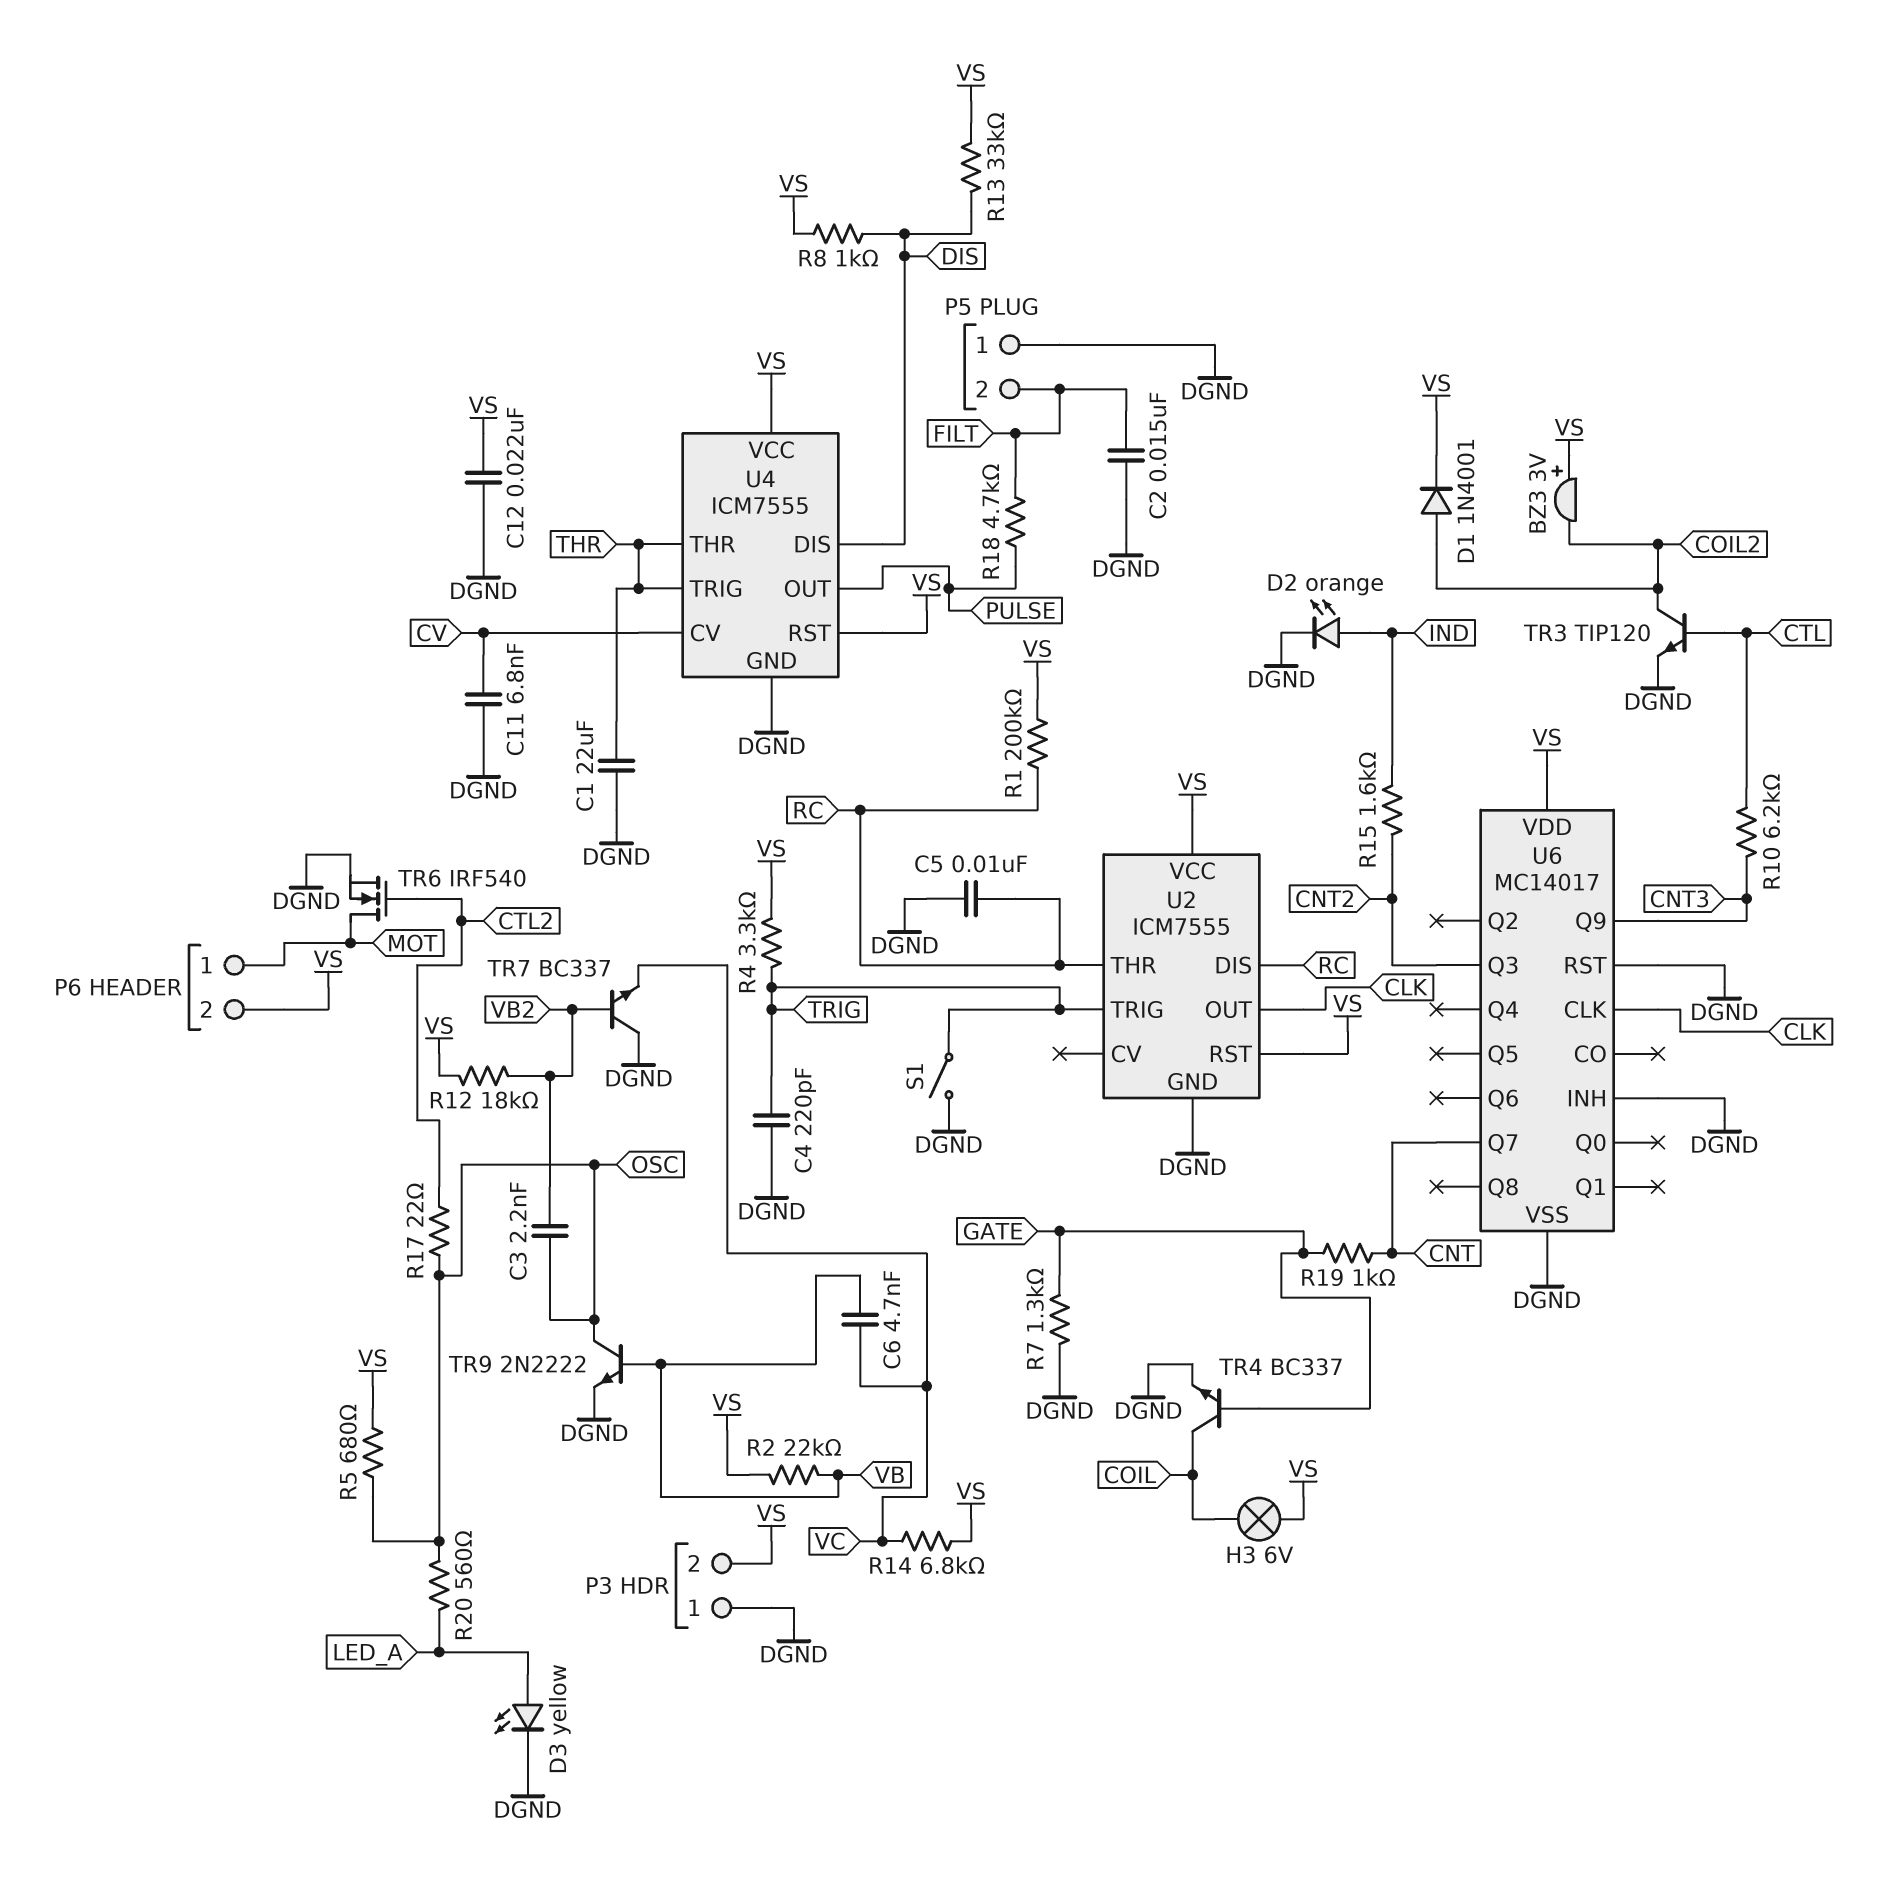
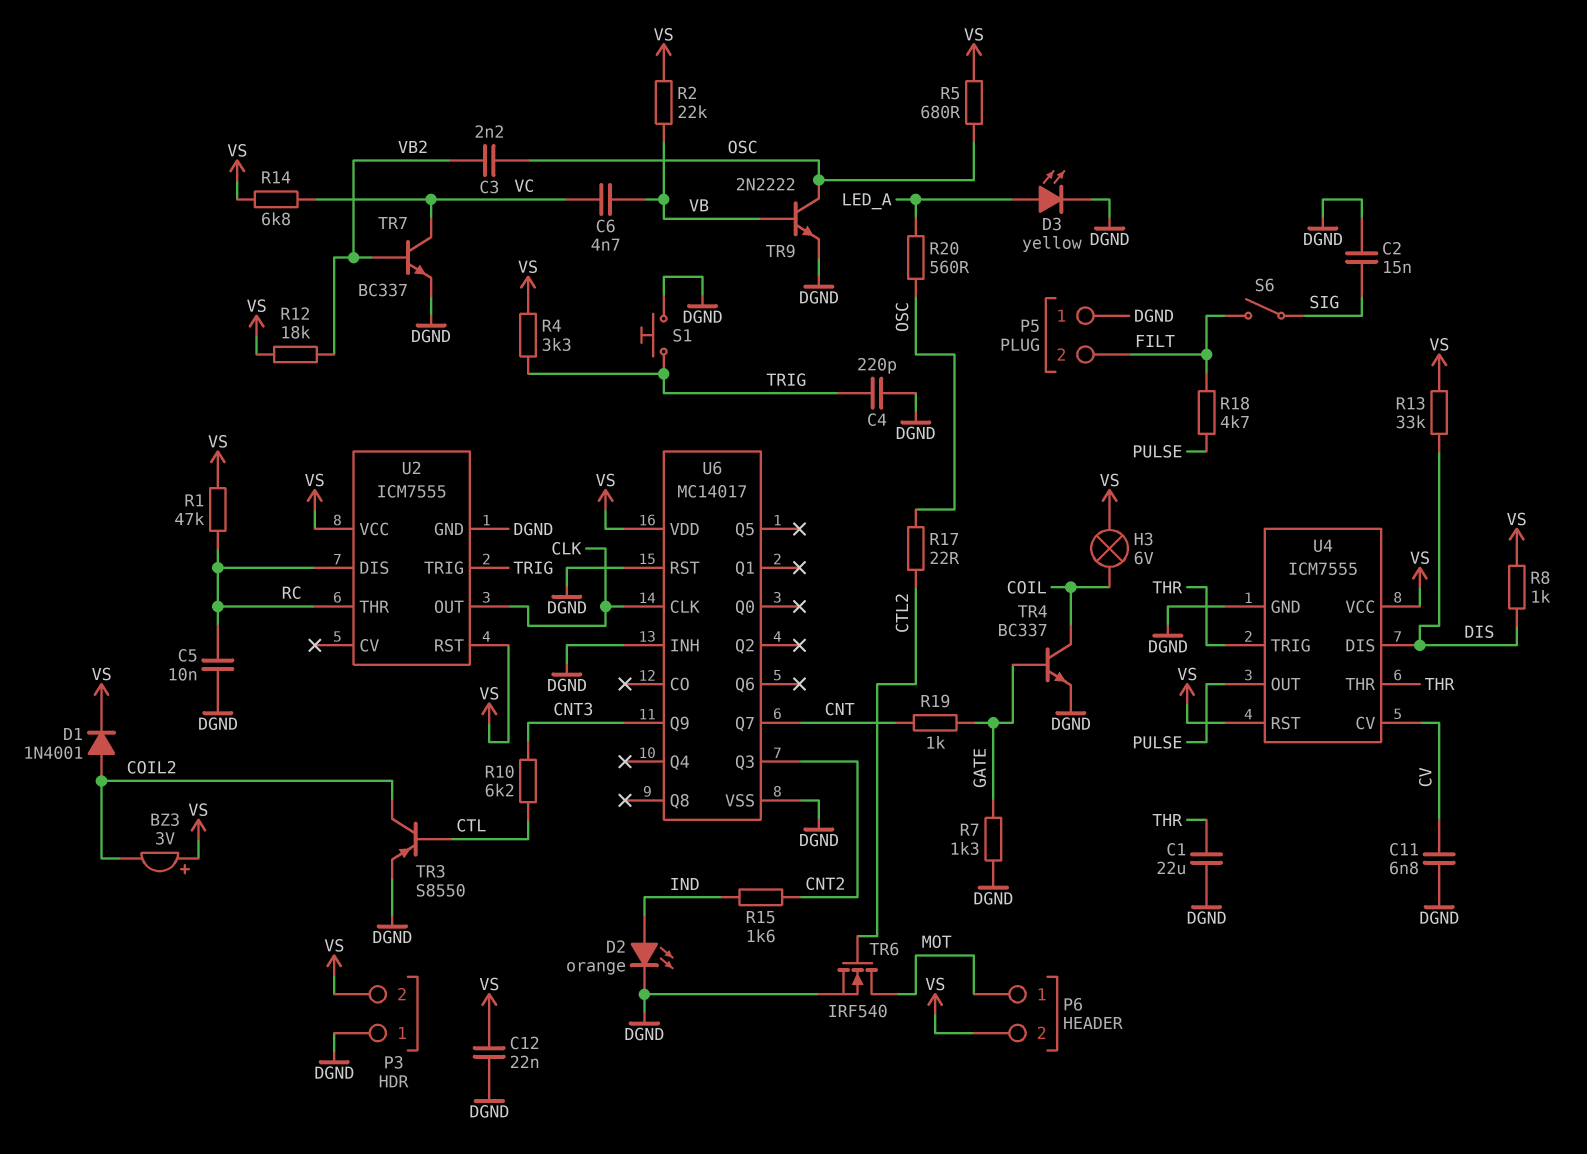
C2: 15nF (DGND, FILT) -> 15nF (DGND, SIG)
R1: 200k (RC, VS) -> 47k (RC, VS)
S1: switch (DGND, TRIG) -> button (DGND, TRIG)
S6: none -> switch (FILT, SIG)
TR3: NPN TIP120 (B CTL, C COIL2, E DGND) -> PNP S8550 (B CTL, C COIL2, E DGND)
TR7: NPN BC337 (B VB2, C DGND, E VC) -> NPN BC337 (B VB2, C VC, E DGND)

